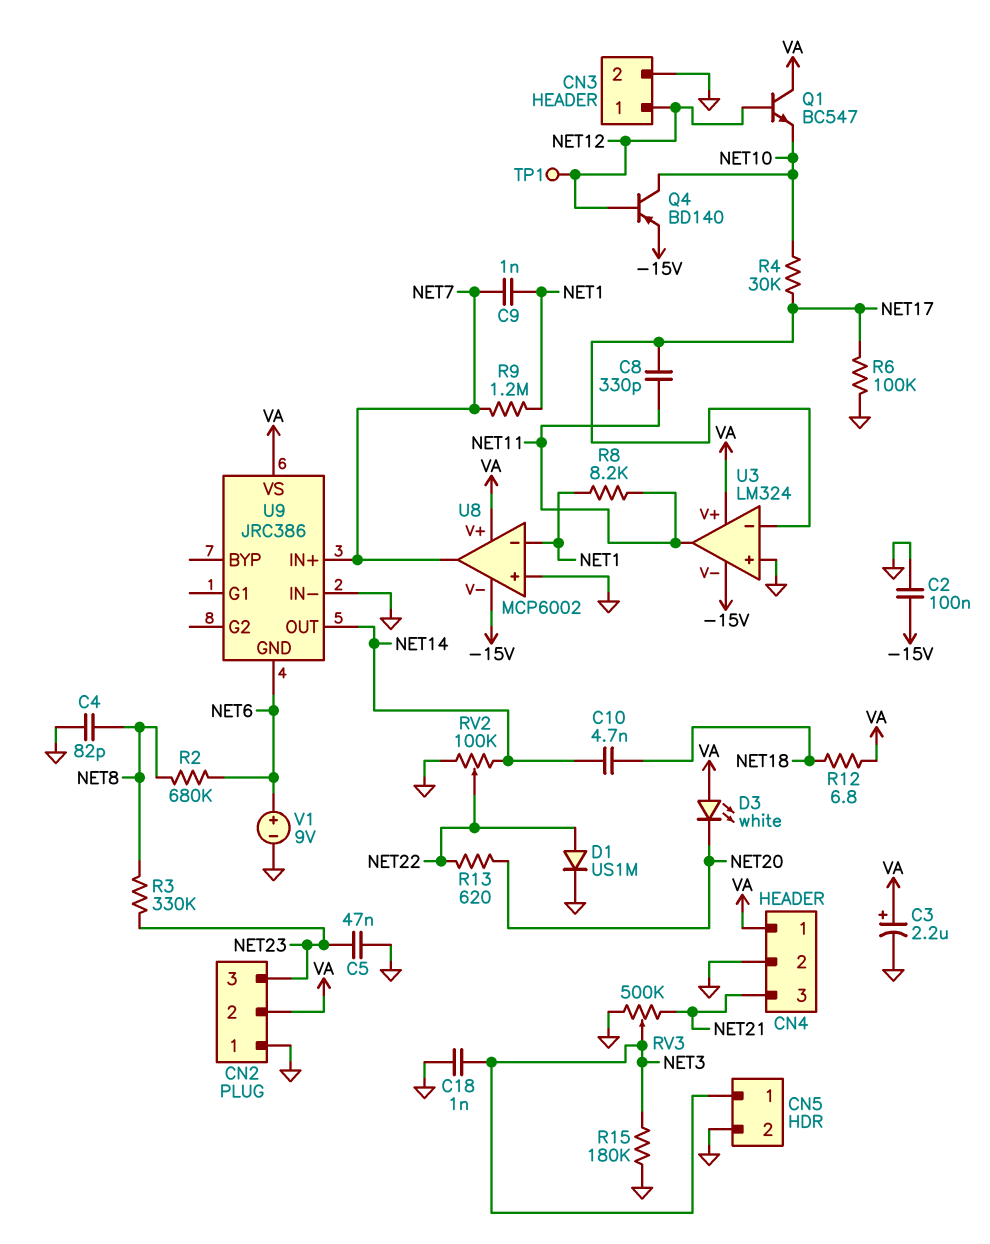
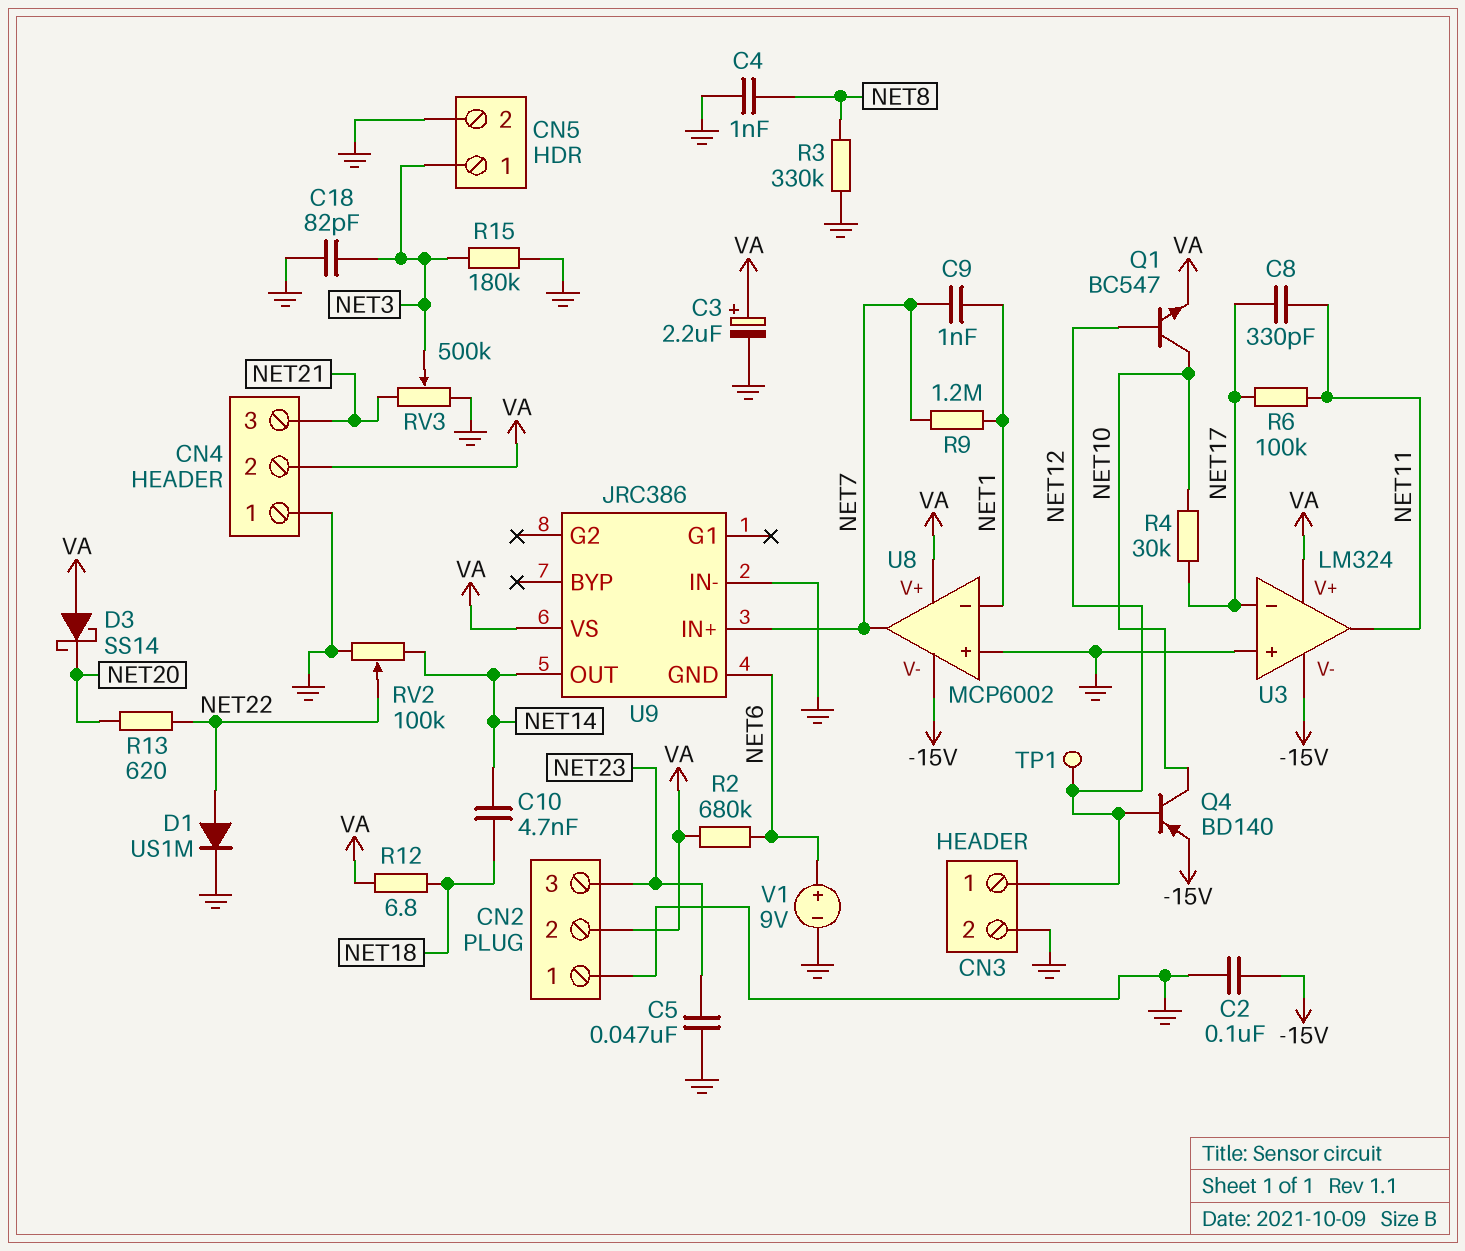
C4: 82pF (GND, NET8) -> 1nF (GND, NET8)
C18: 1nF (GND, NET3) -> 82pF (GND, NET3)
CN4 pin 1: VA -> GND
CN4 pin 2: GND -> VA
D3: LED white (A VA, K NET20) -> schottky SS14 (A VA, K NET20)
Q1: NPN BC547 (B NET12, C VA, E NET10) -> NPN BC547 (B NET12, C NET10, E VA)
R2: 680k (NET6, NET8) -> 680k (NET6, VA)
R3: 330k (NET8, NET23) -> 330k (GND, NET8)
R6: 100k (GND, NET17) -> 100k (NET11, NET17)
R8: 8.2k (NET1, NET11) -> none

